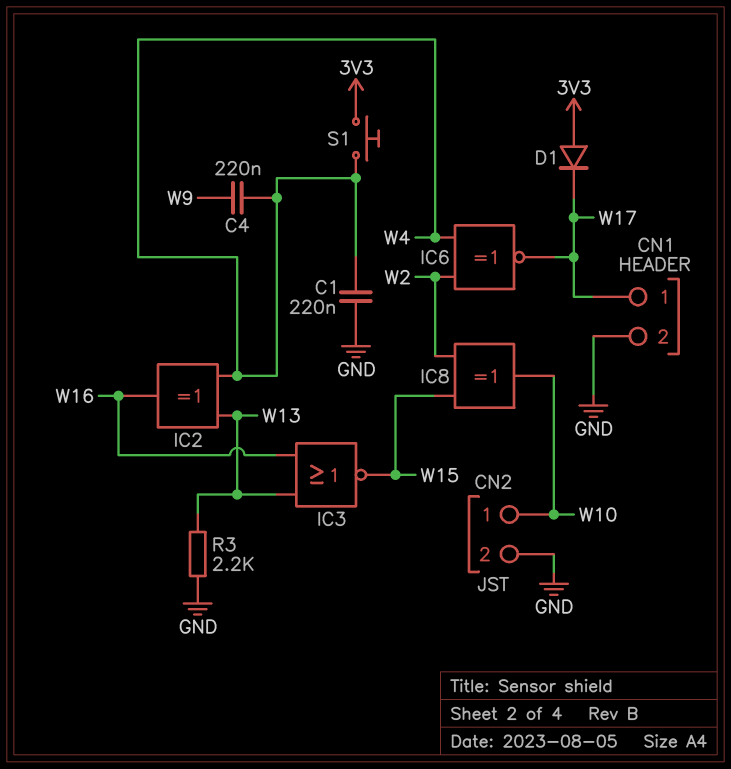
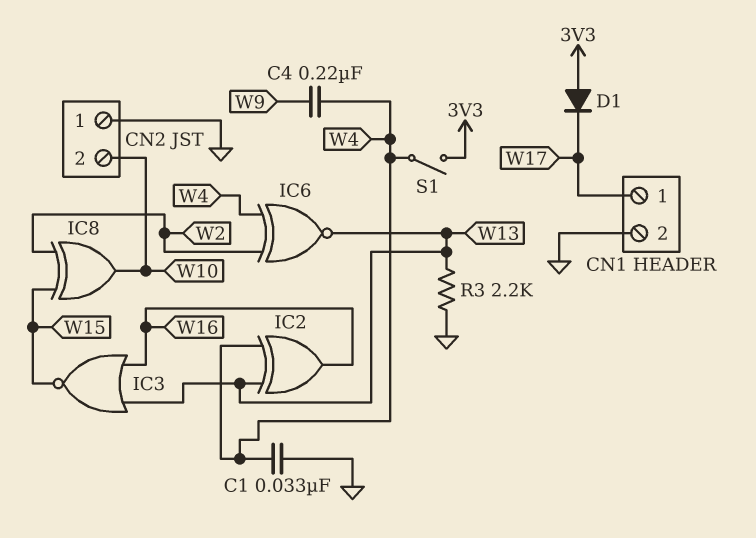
C1: 220nF (GND, W4) -> 33nF (GND, W4)
CN2 pin 1: W10 -> GND
CN2 pin 2: GND -> W10
IC6: XNOR (in W2, in W4, out W17) -> XNOR (in W2, in W4, out W13)
S1: button (3V3, W4) -> switch (3V3, W4)

